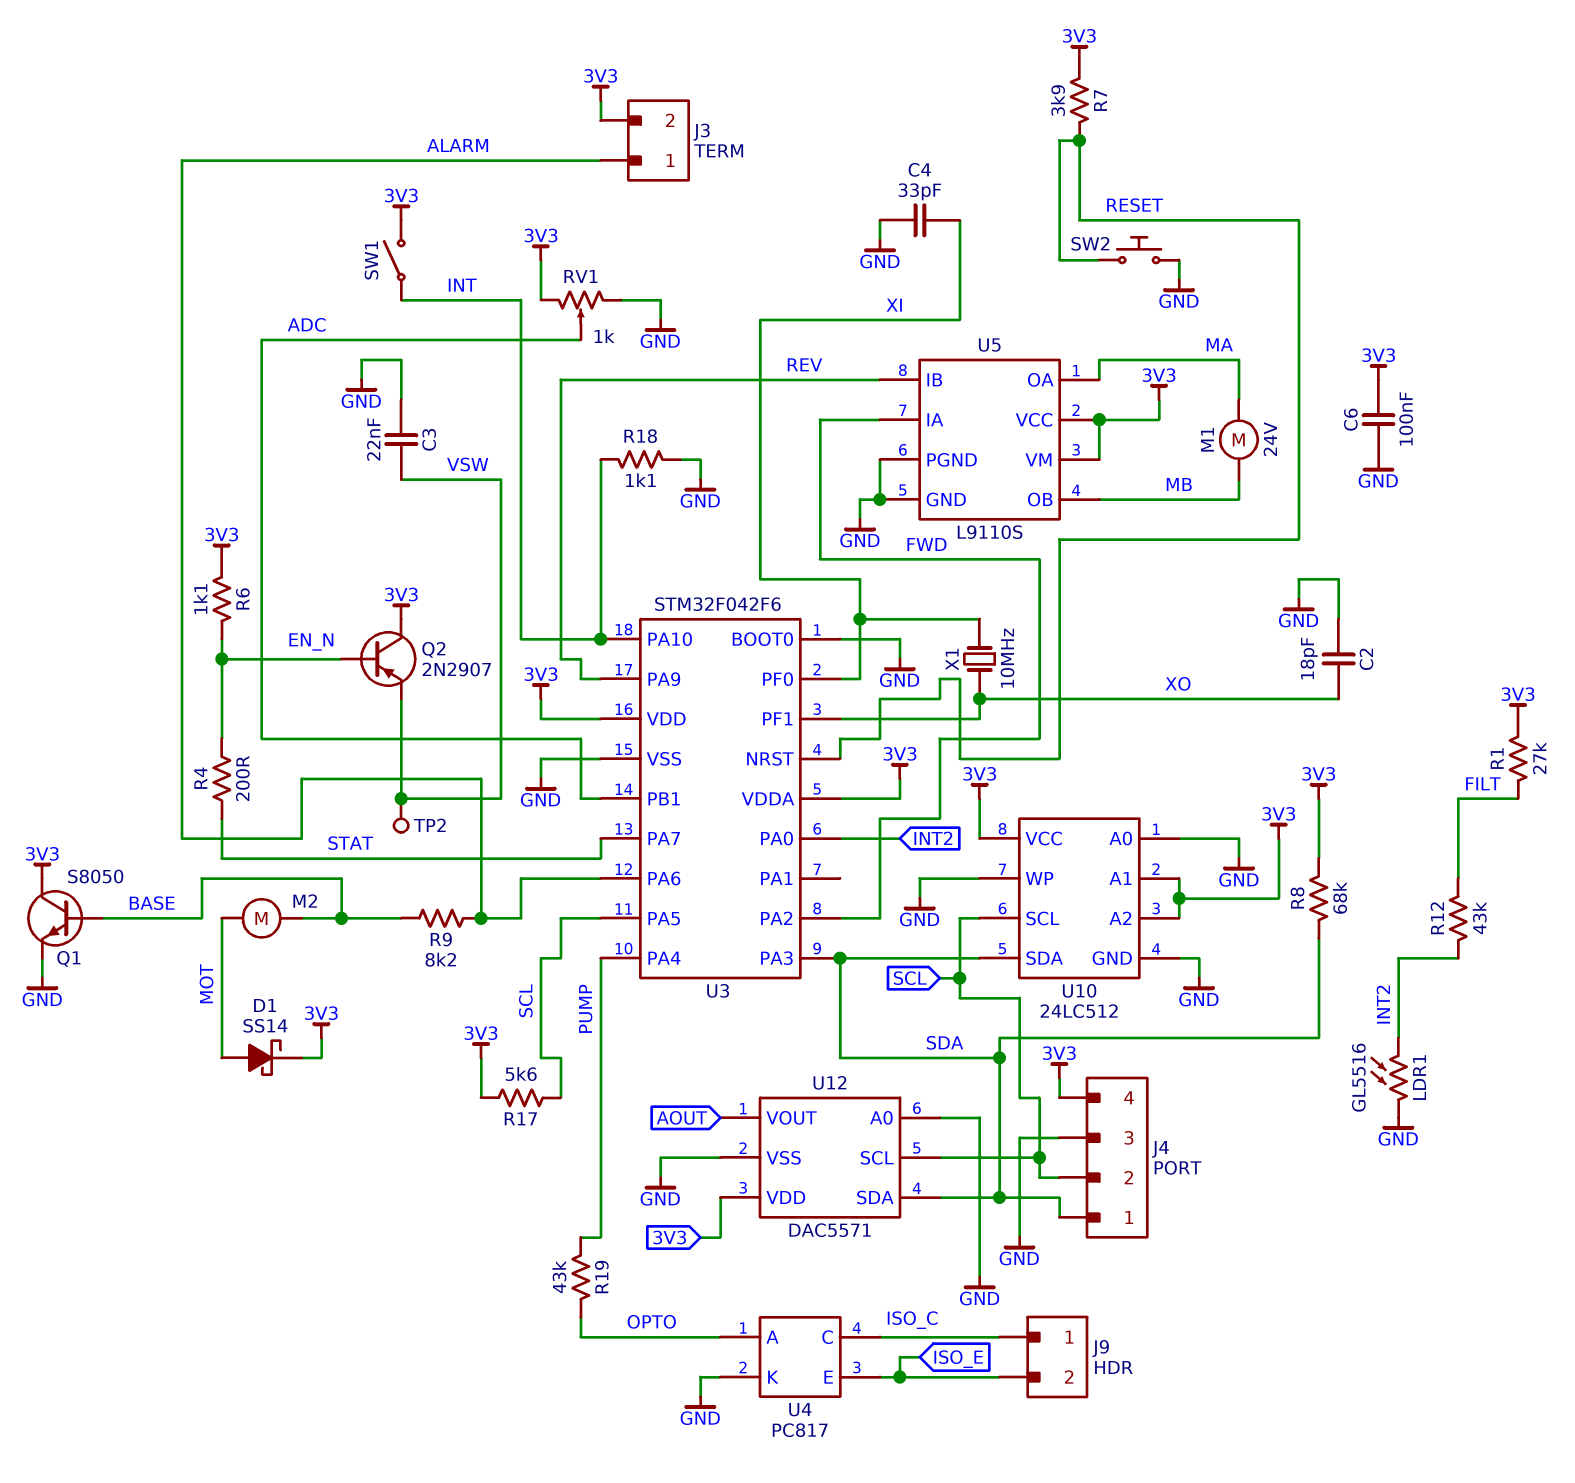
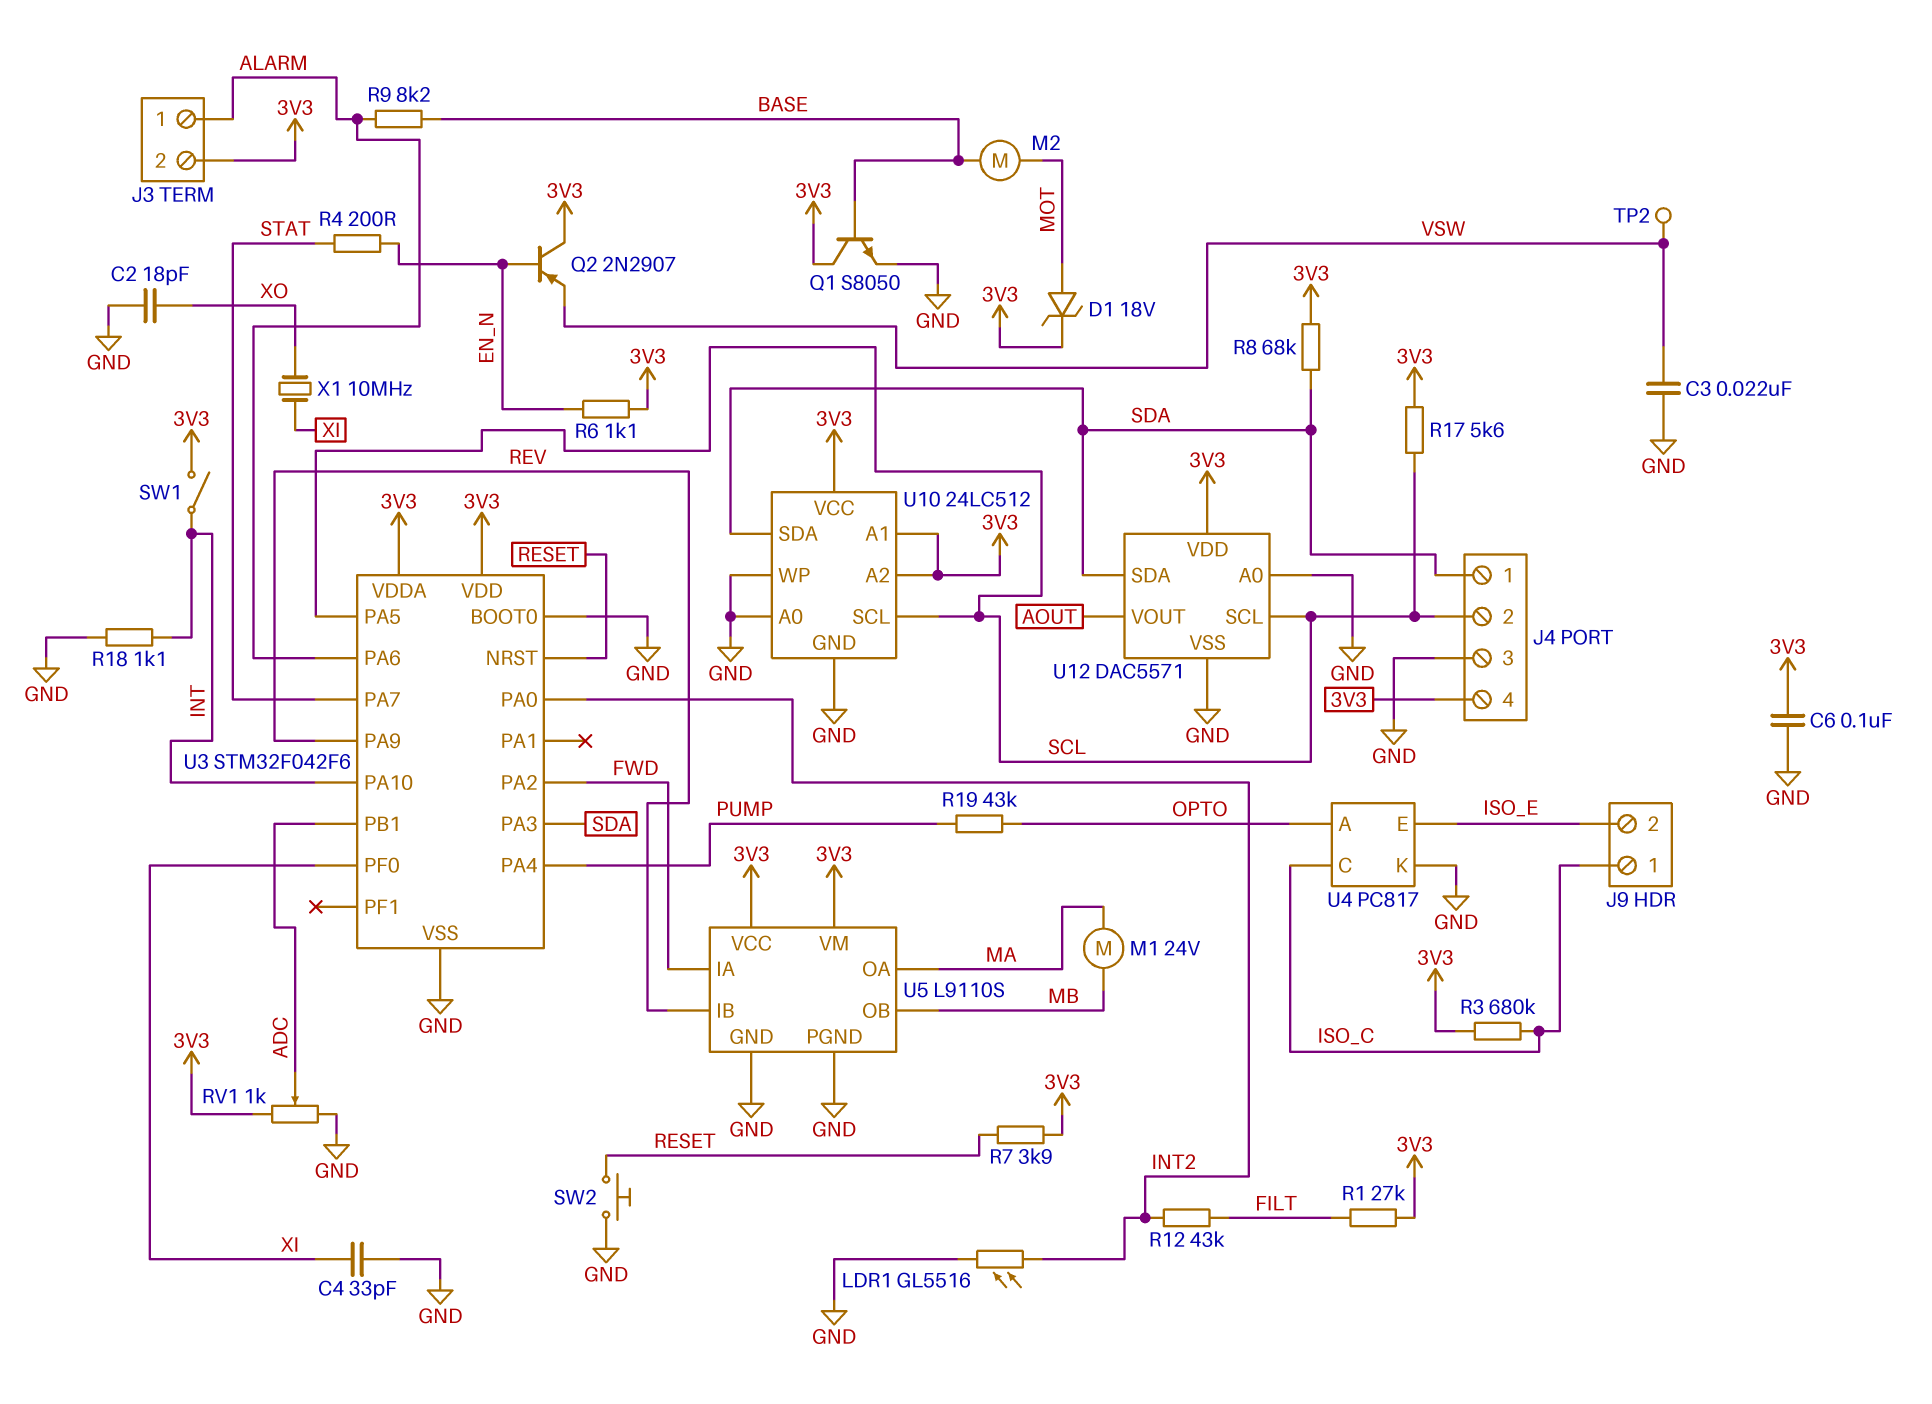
D1: schottky SS14 (A MOT, K 3V3) -> zener 18V (A MOT, K 3V3)
R3: none -> 680k (3V3, ISO_C)
U3 pin PF1: XO -> none

